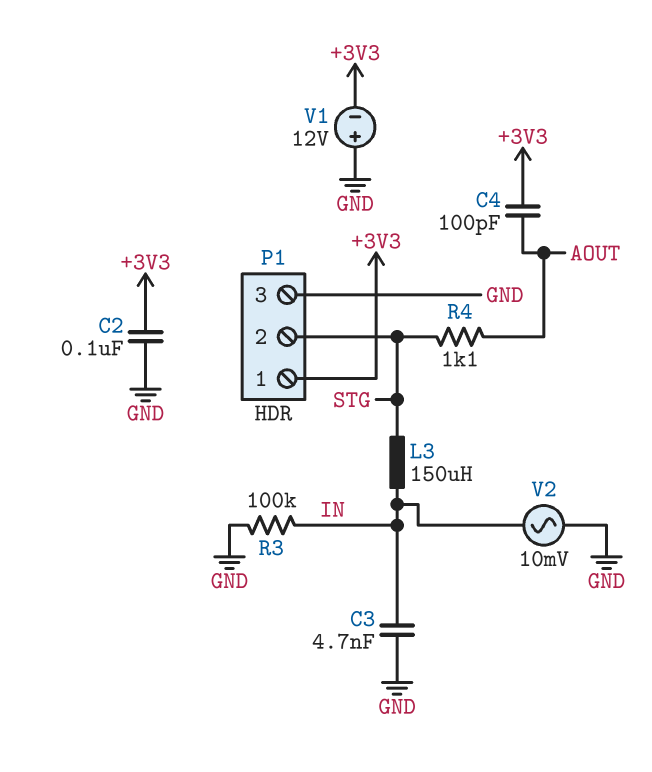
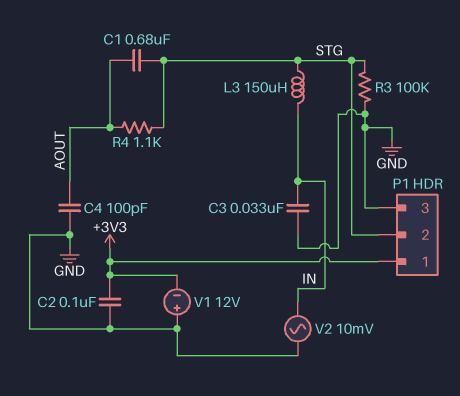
C1: none -> 680nF (AOUT, STG)
C3: 4.7nF (GND, IN) -> 33nF (GND, IN)
C4: 100pF (+3V3, AOUT) -> 100pF (AOUT, GND)
R3: 100k (GND, IN) -> 100k (GND, STG)

